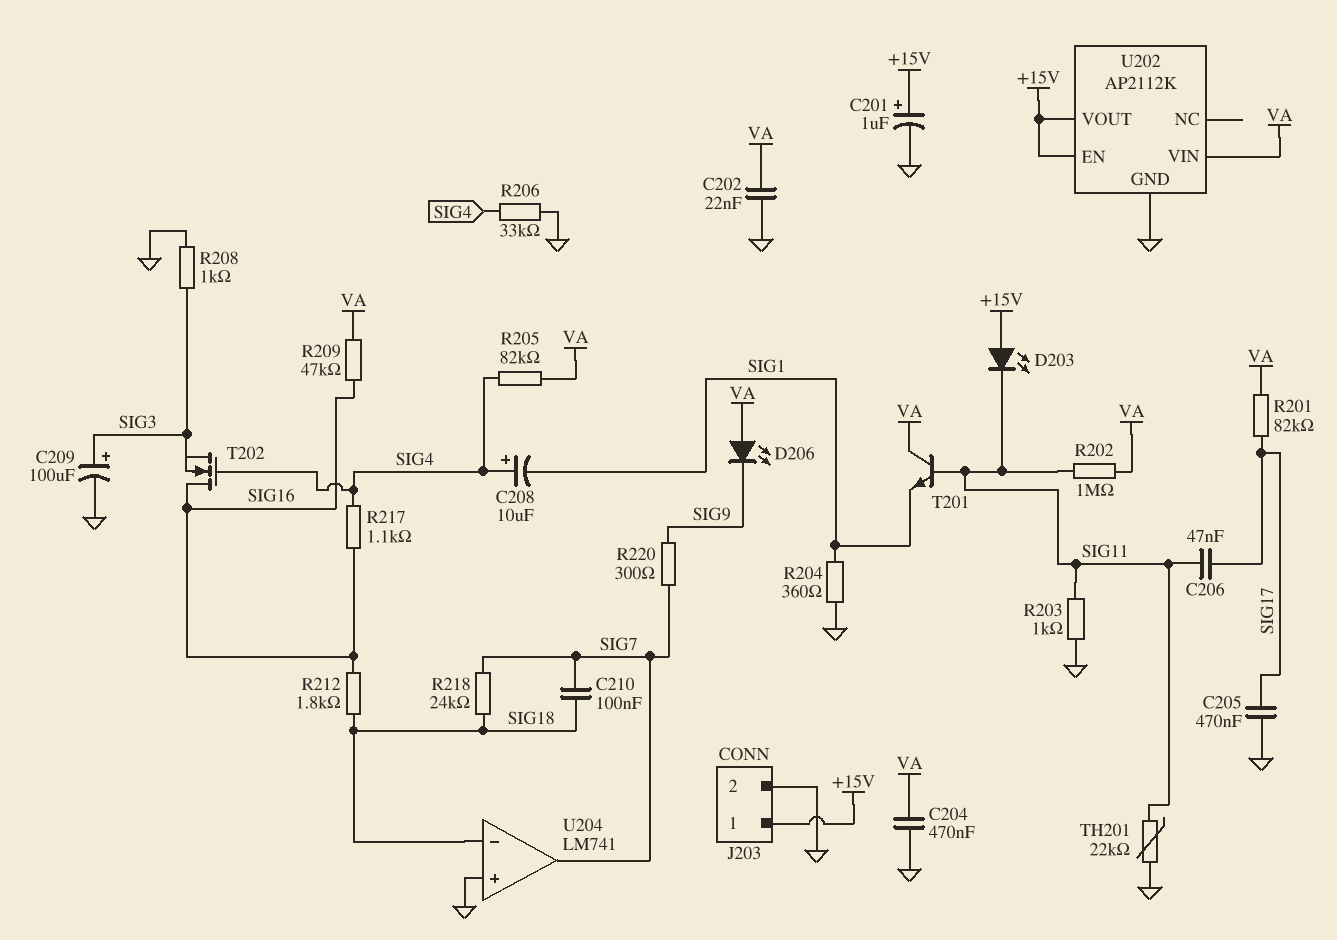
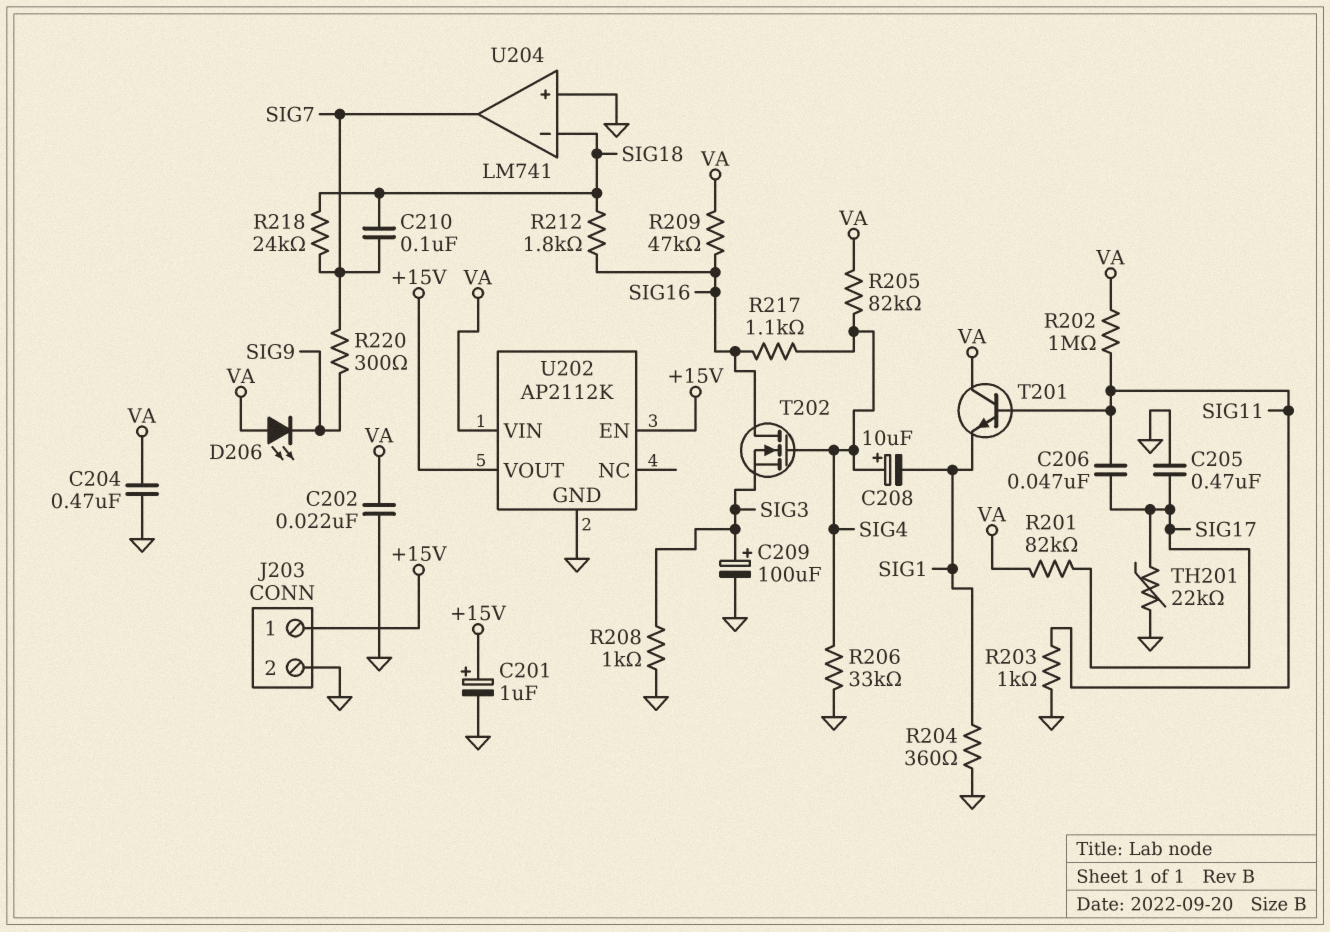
D203: LED (A +15V, K SIG11) -> none
TH201: 22k (GND, SIG11) -> 22k (GND, SIG17)

